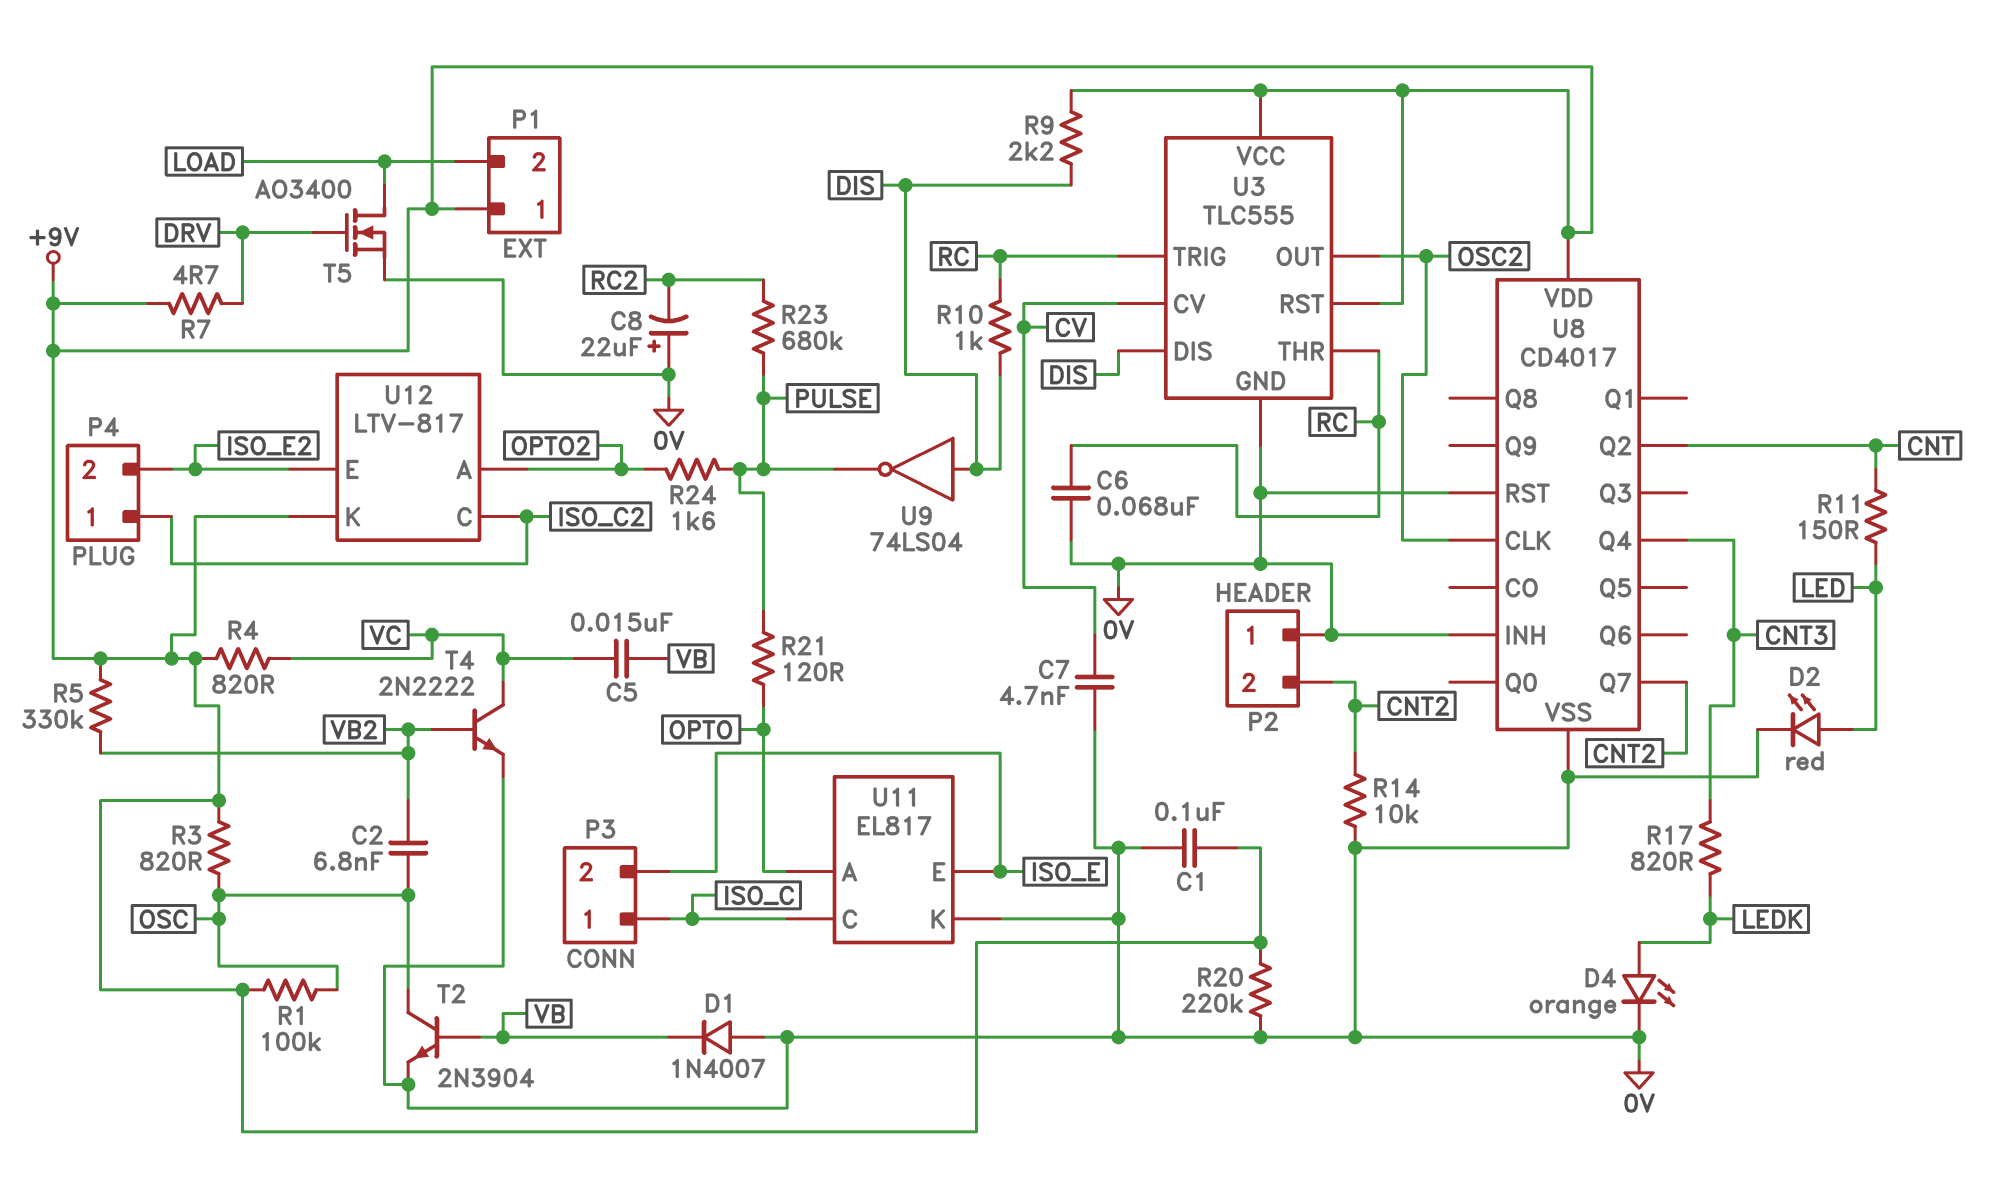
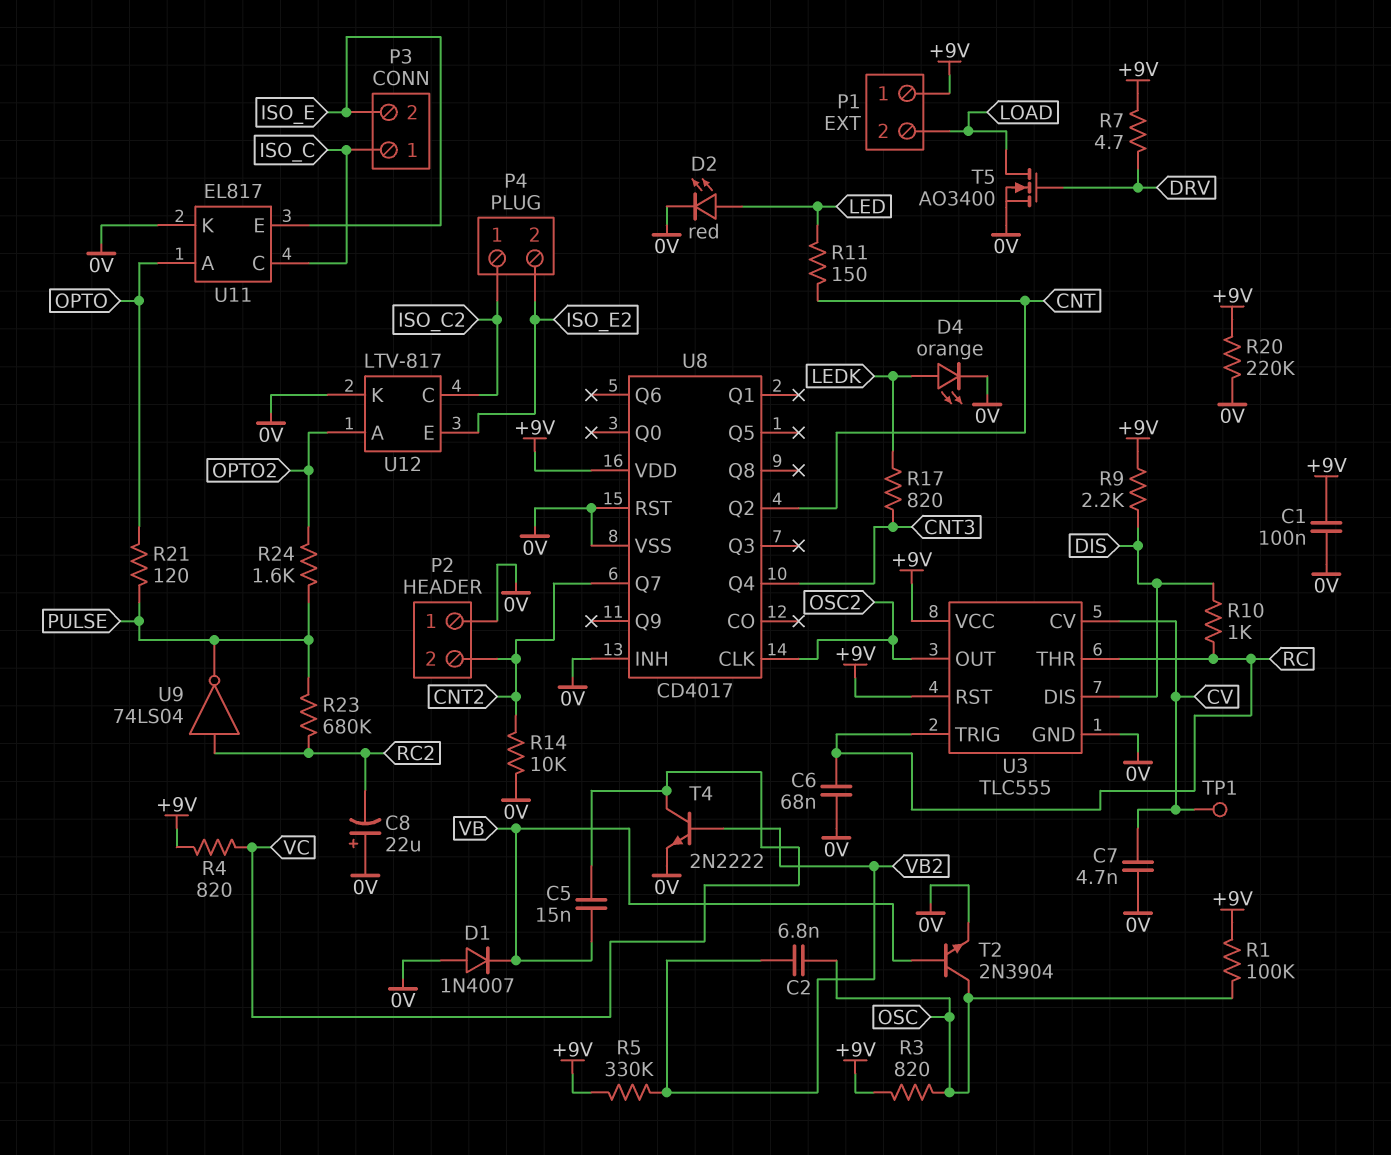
TP1: none -> test point (CV)
U9: NOT 74LS04 (in DIS, out PULSE) -> NOT 74LS04 (in RC2, out PULSE)
U12 pin K: +9V -> 0V

